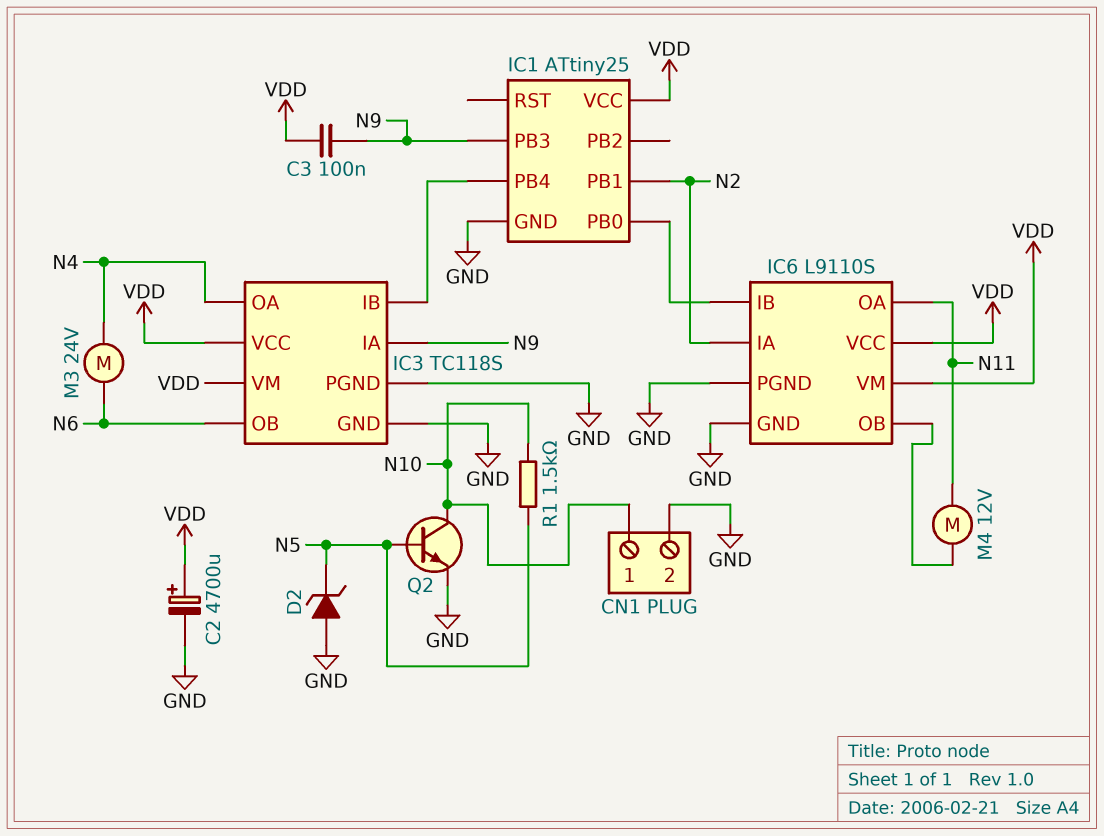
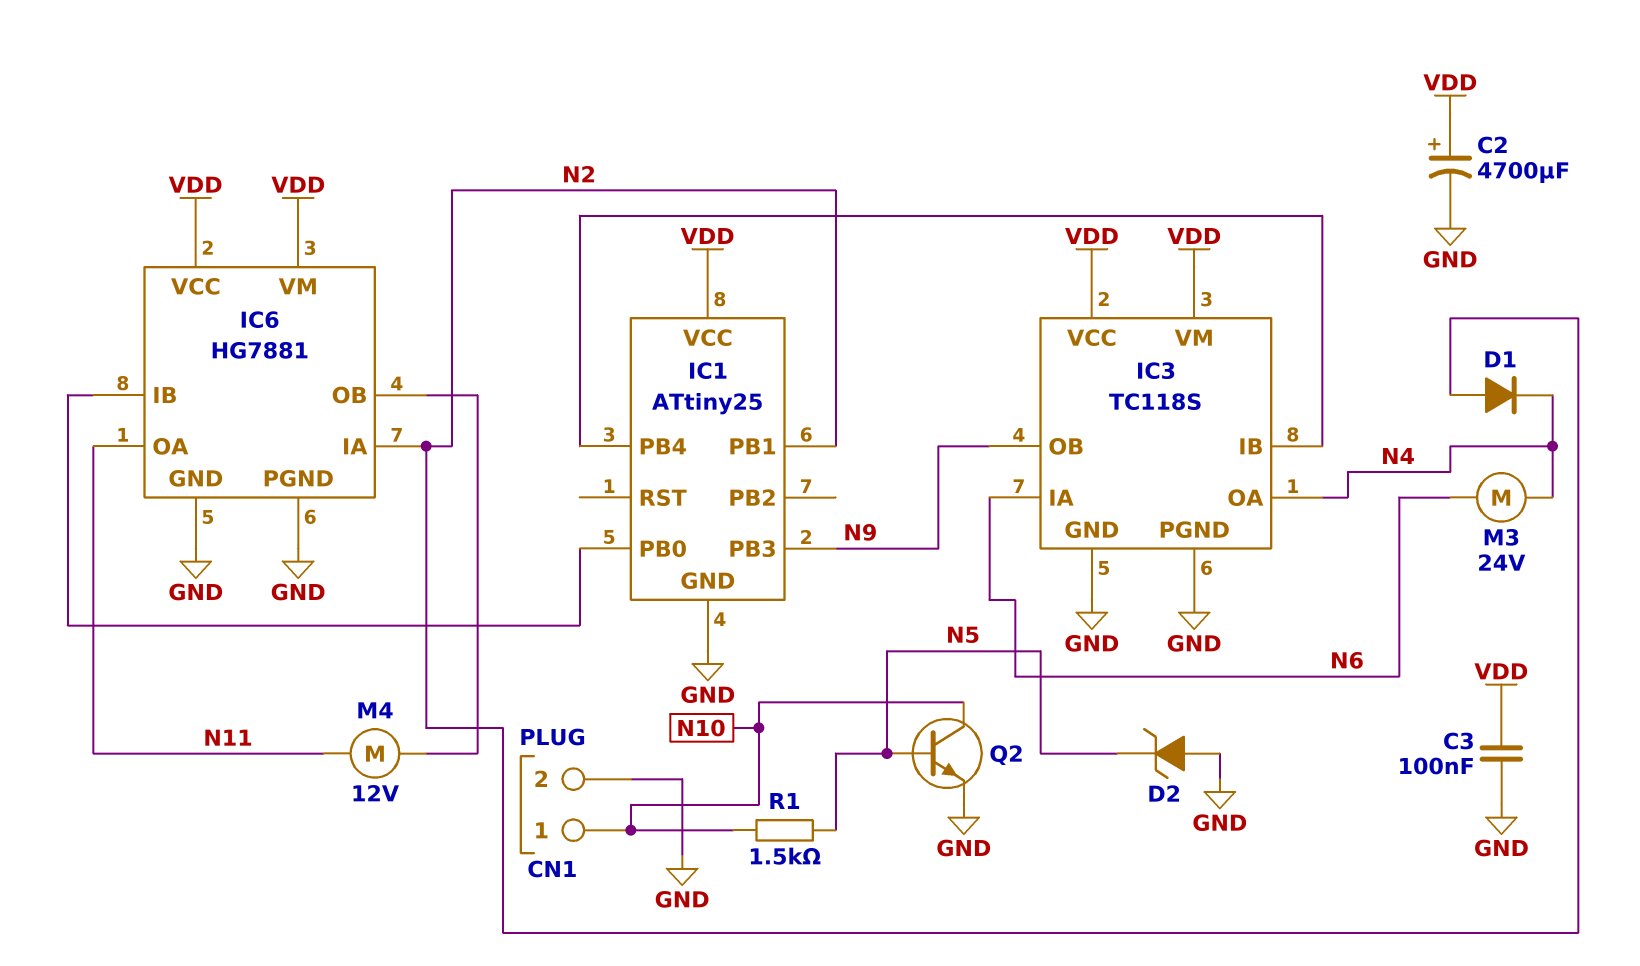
C3: 100nF (N9, VDD) -> 100nF (GND, VDD)
D1: none -> diode (A N2, K N4)
IC3 pin IA: N9 -> N6
IC3 pin OB: N6 -> N9
IC6: L9110S -> HG7881

